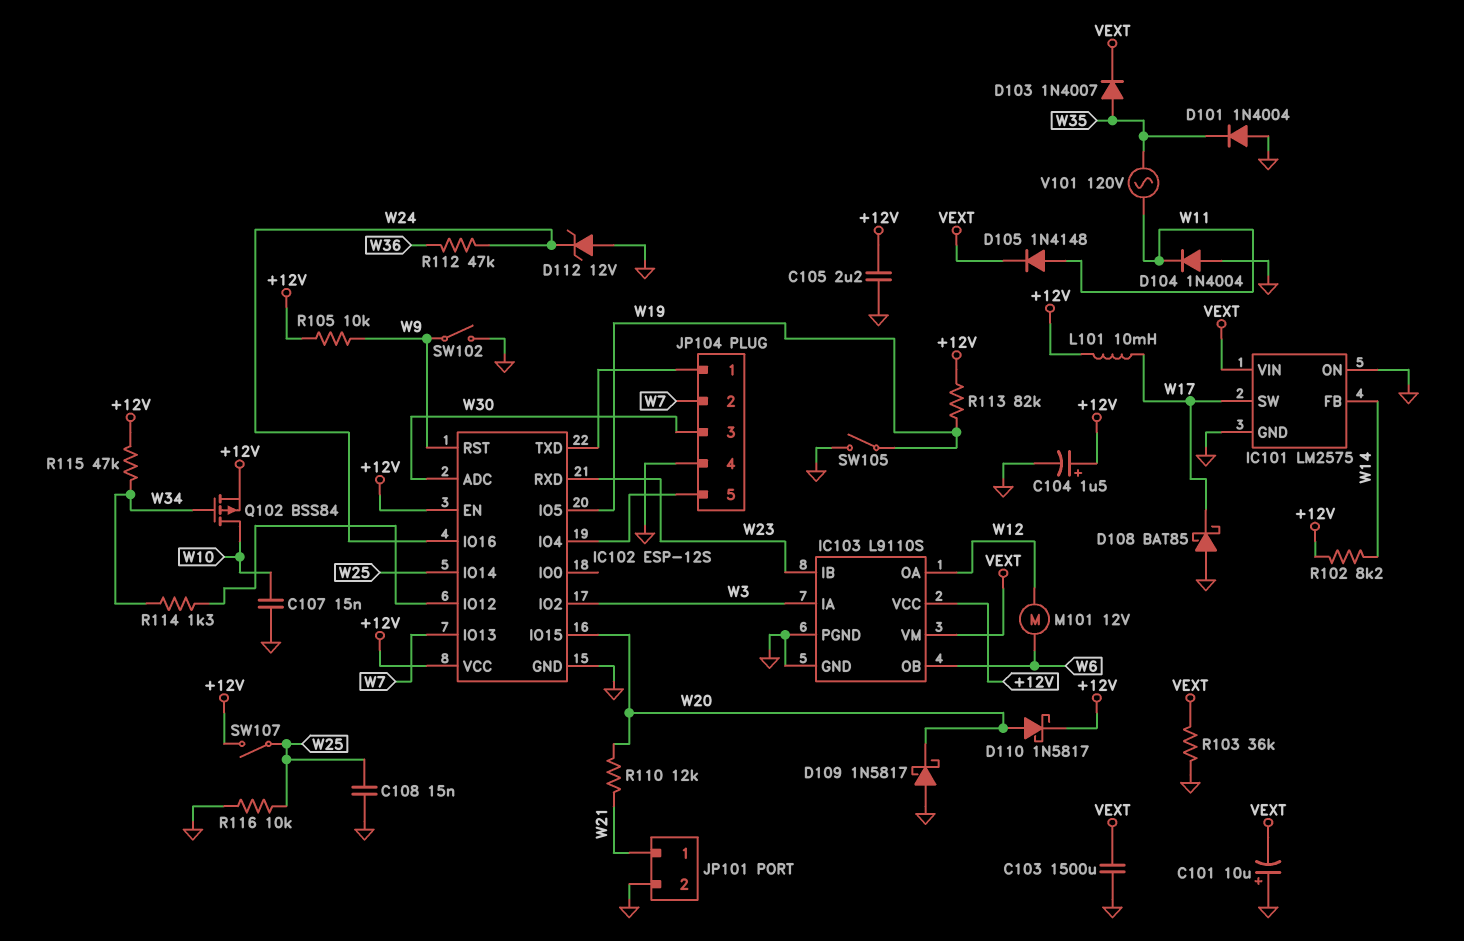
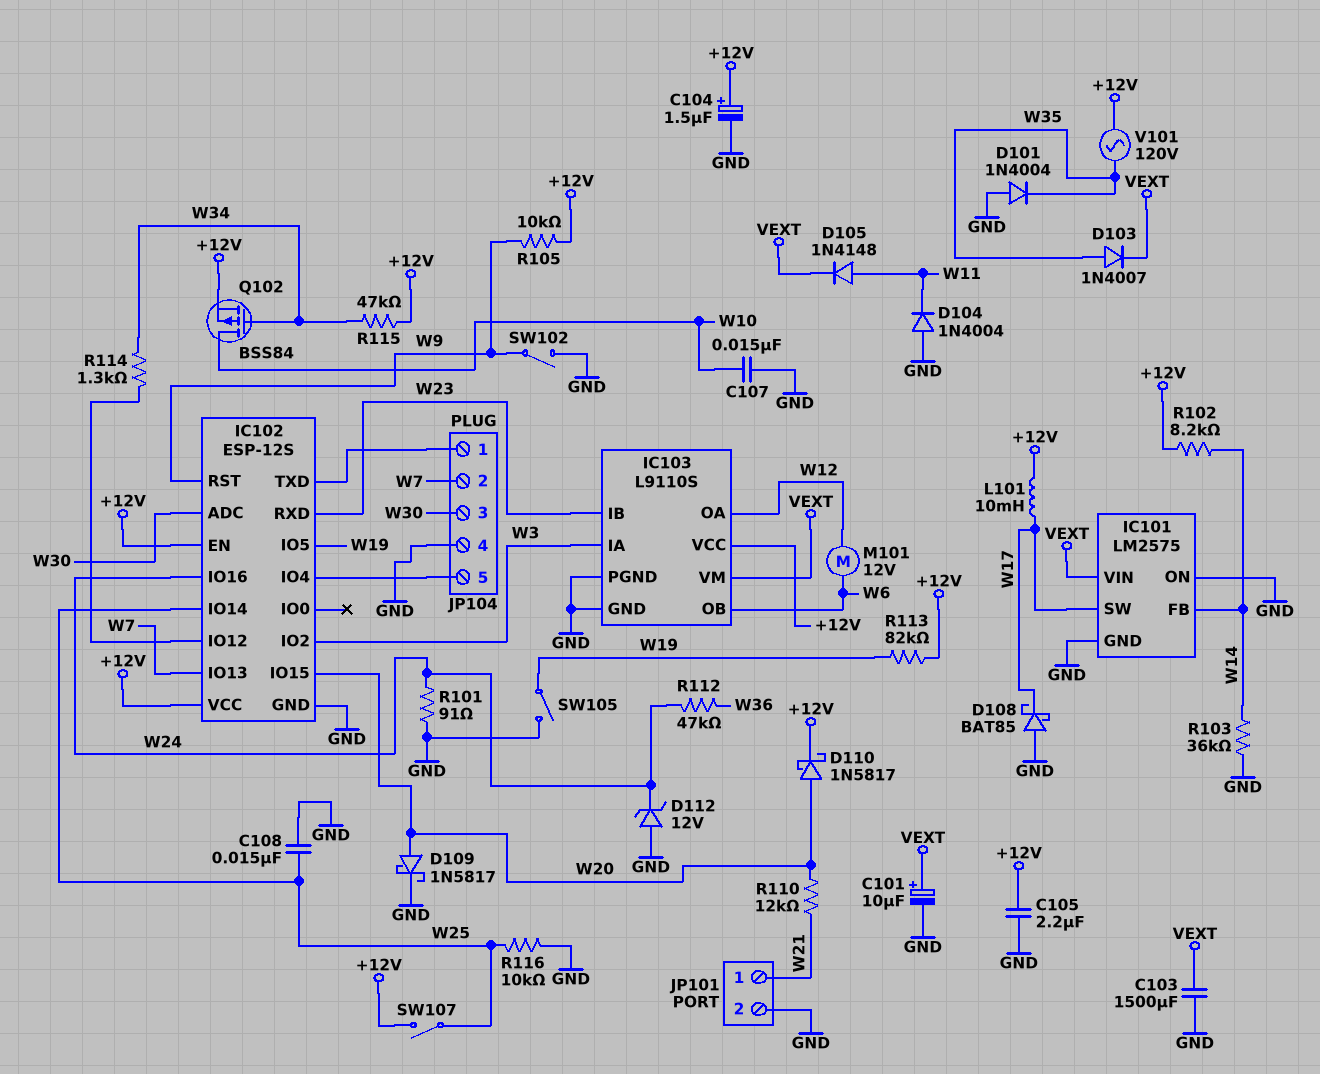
C101: 10uF (plus GND, minus VEXT) -> 10uF (plus VEXT, minus GND)
D109: schottky 1N5817 (A GND, K W20) -> schottky 1N5817 (A W20, K GND)
R101: none -> 91 (GND, W24)
R103: 36k (GND, VEXT) -> 36k (GND, W14)
V101: AC 120V (W11, W35) -> AC 120V (+12V, W35)

